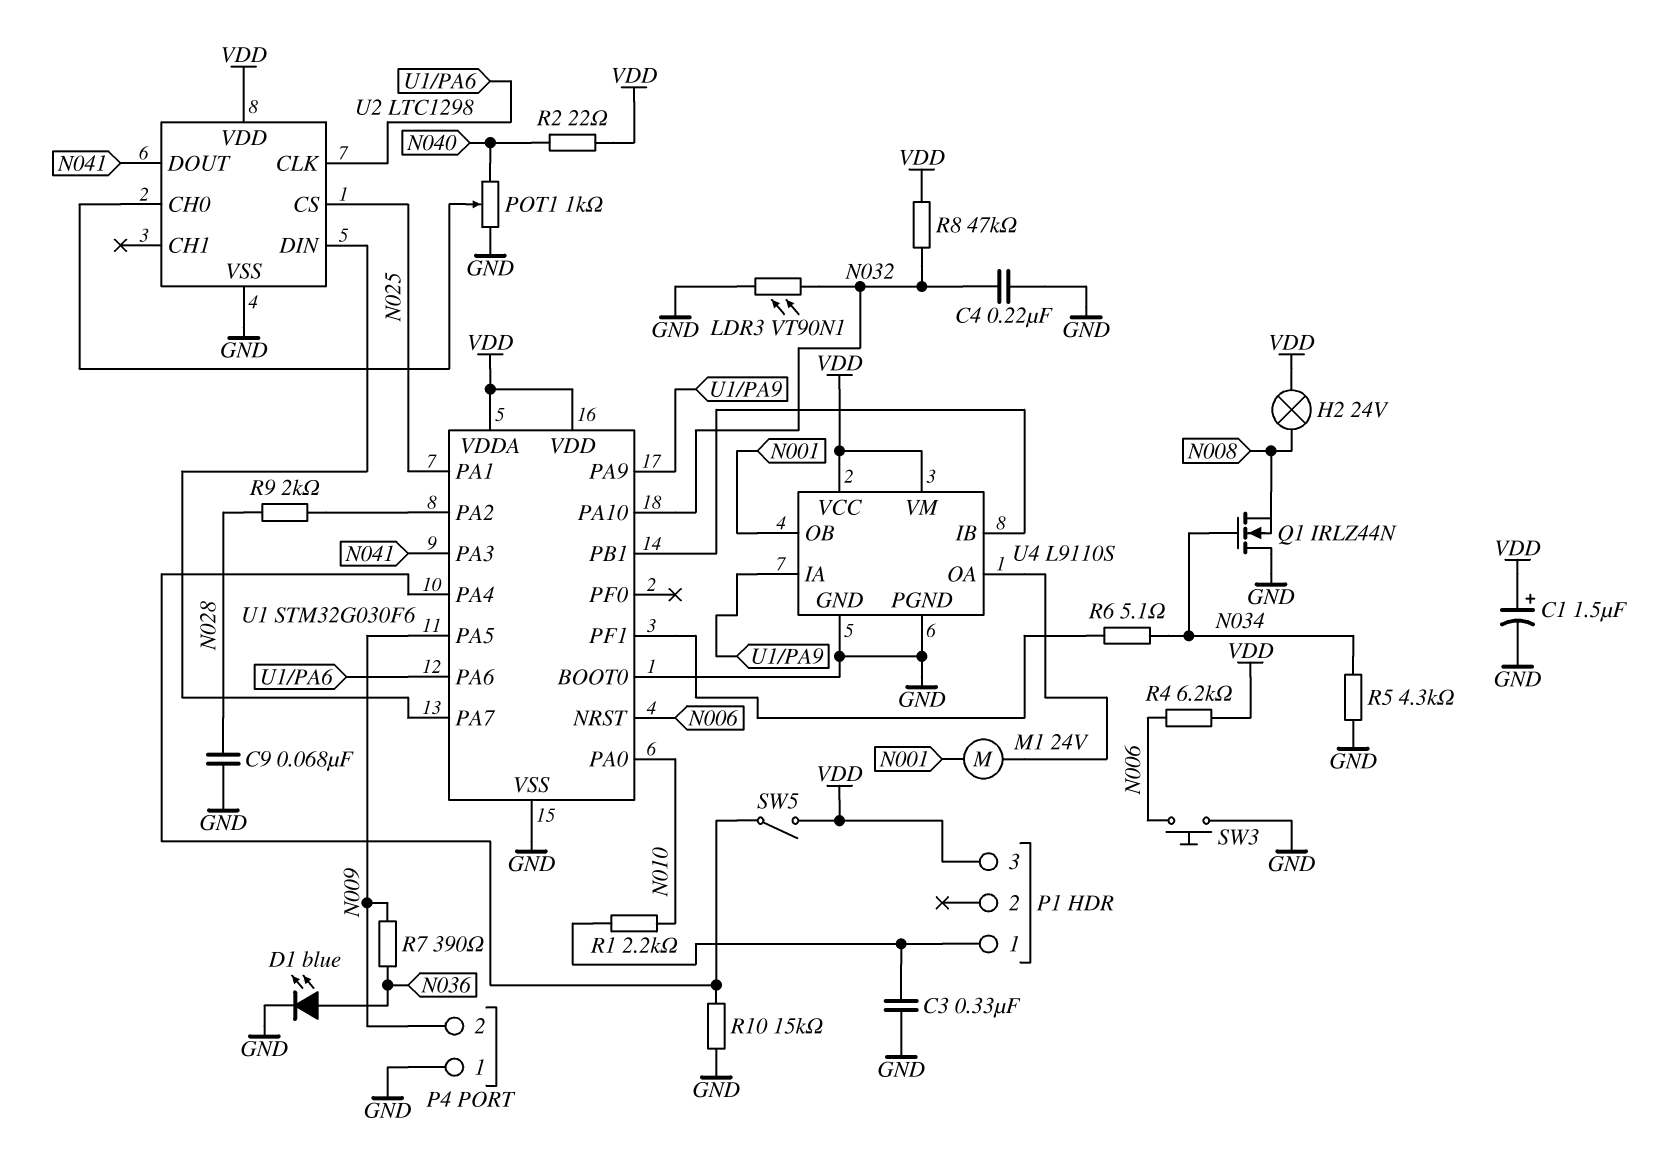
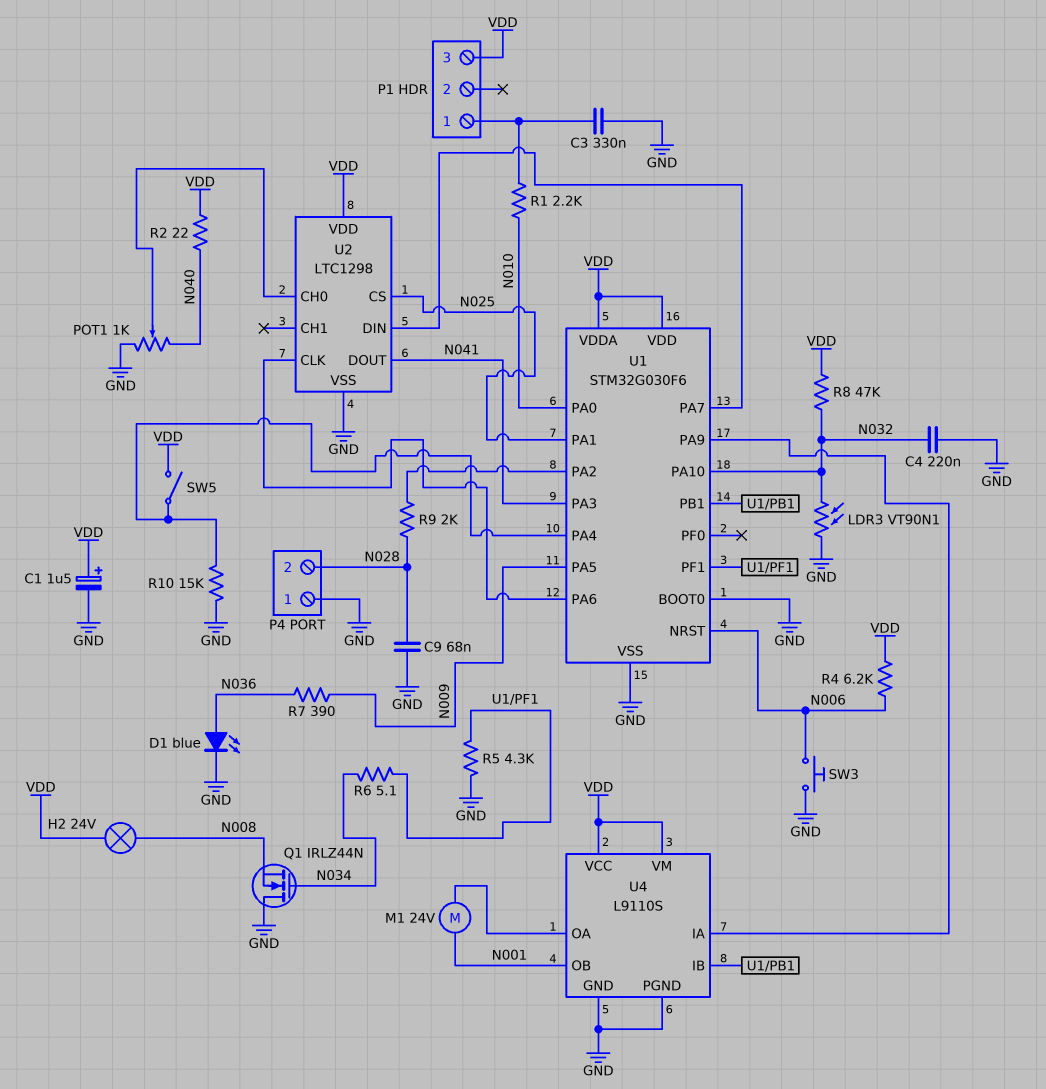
P4 pin 2: N009 -> N028
R5: 4.3k (GND, N034) -> 4.3k (GND, U1/PF1)

